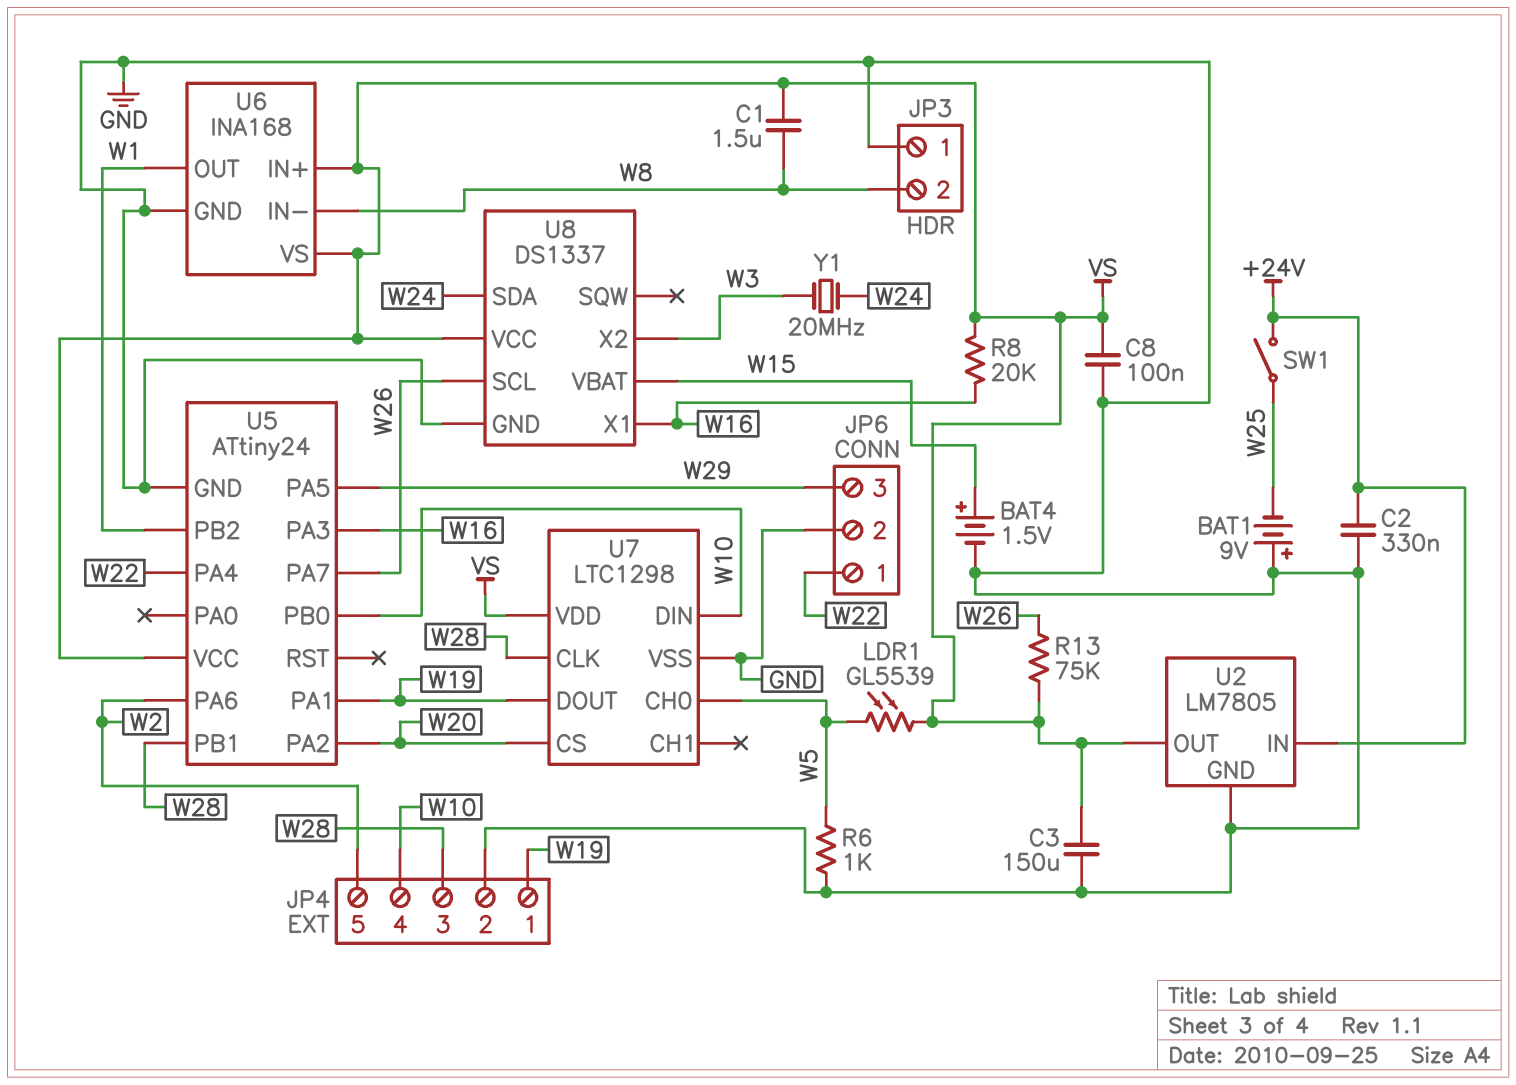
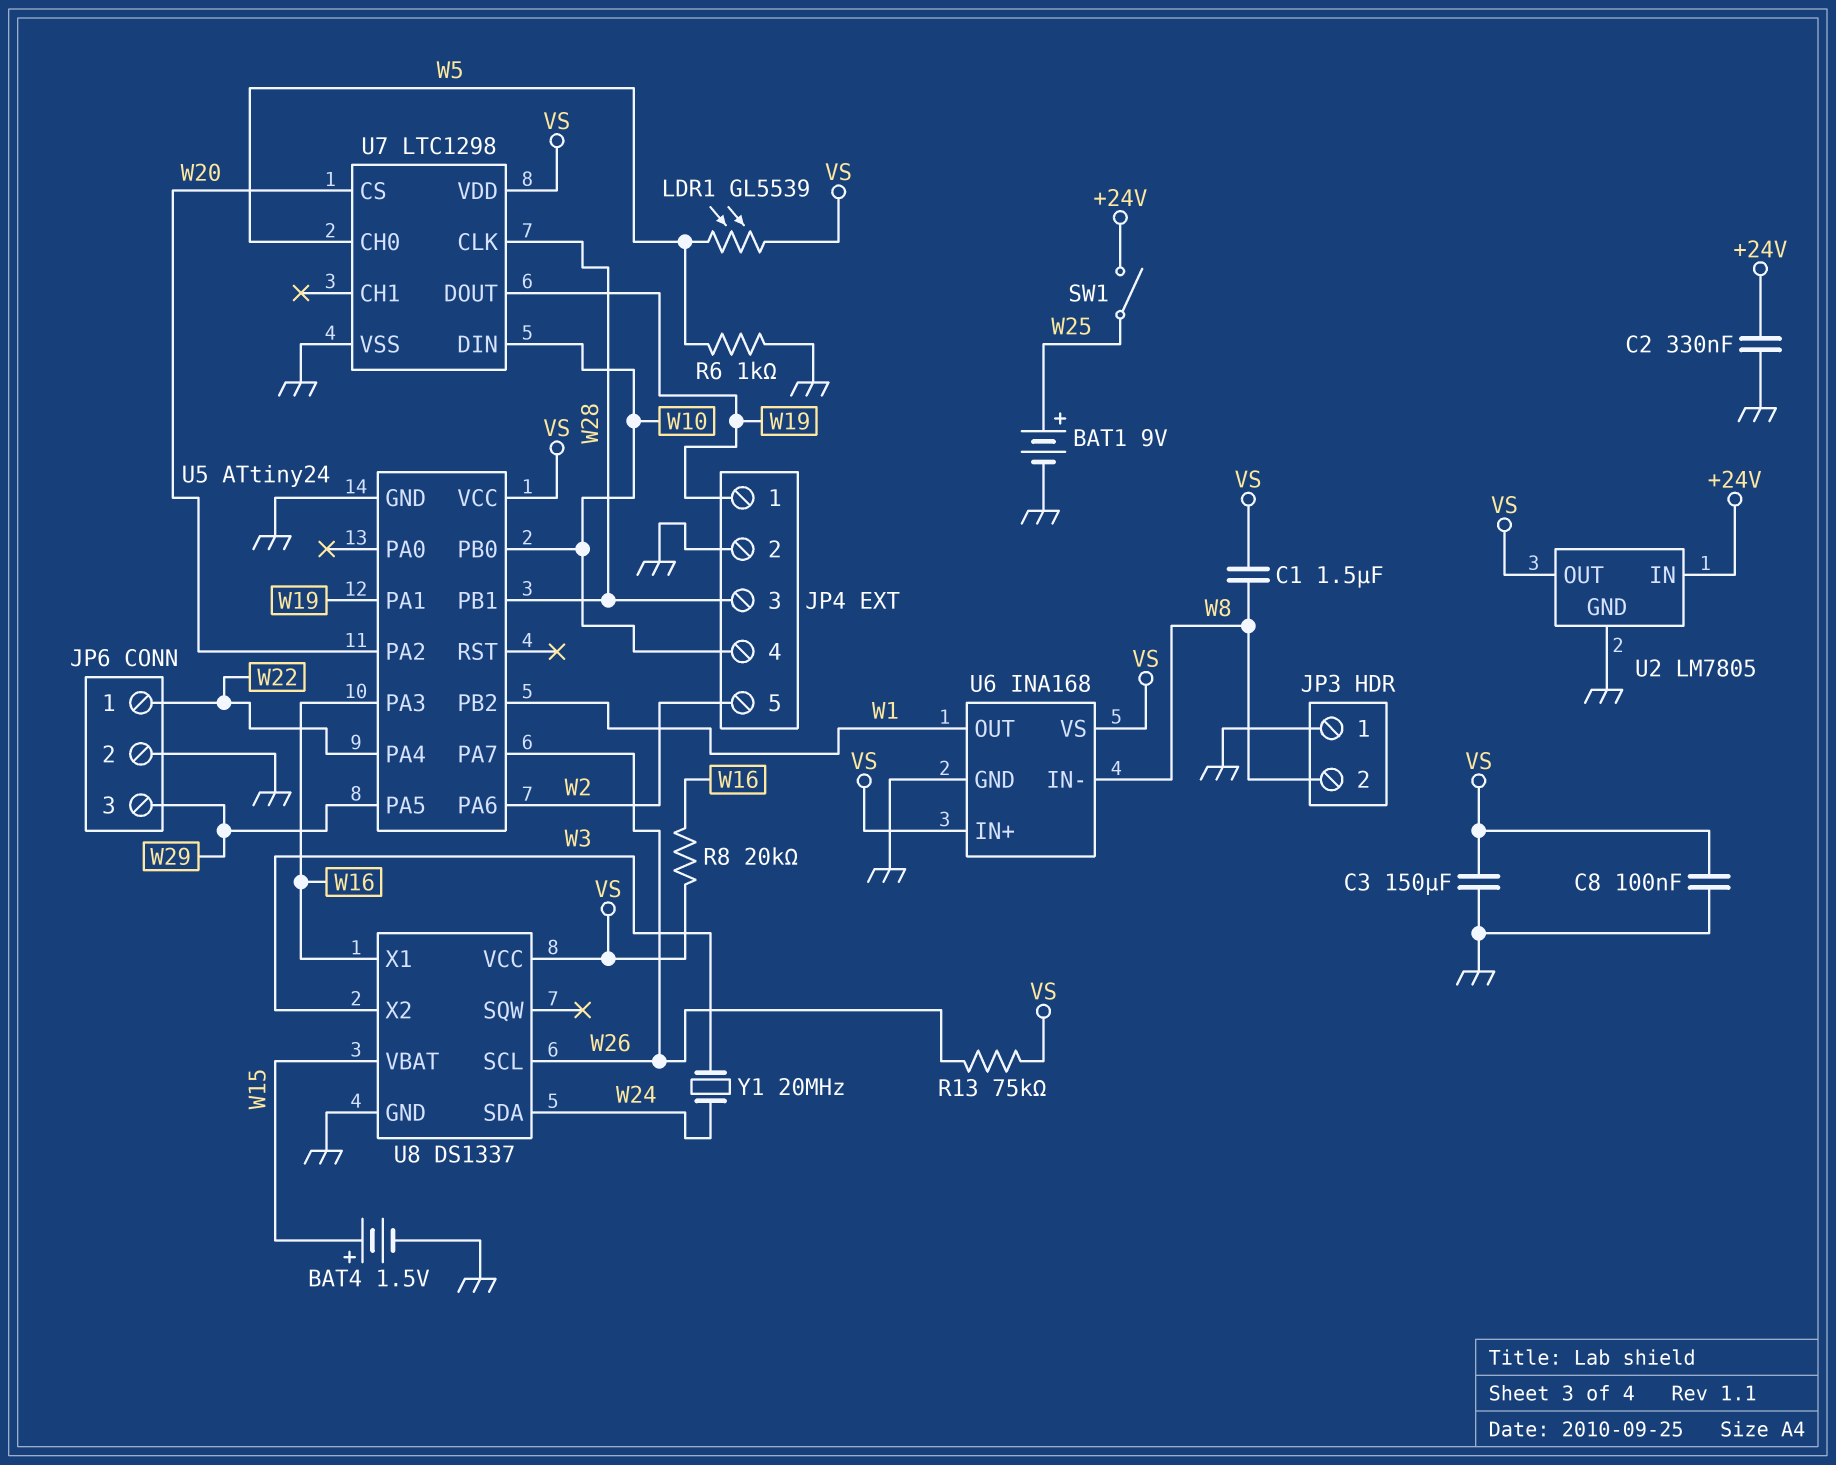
BAT1: 9V (plus GND, minus W25) -> 9V (plus W25, minus GND)

